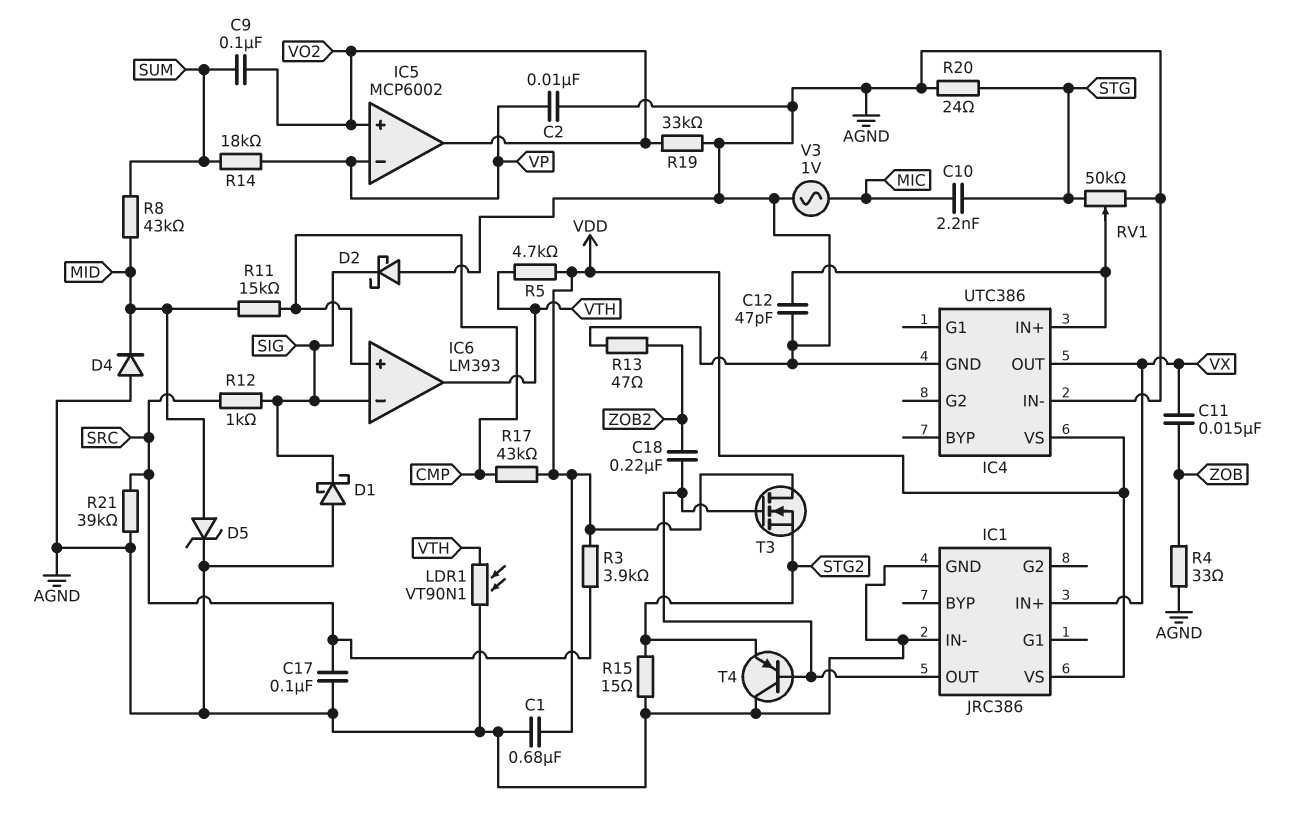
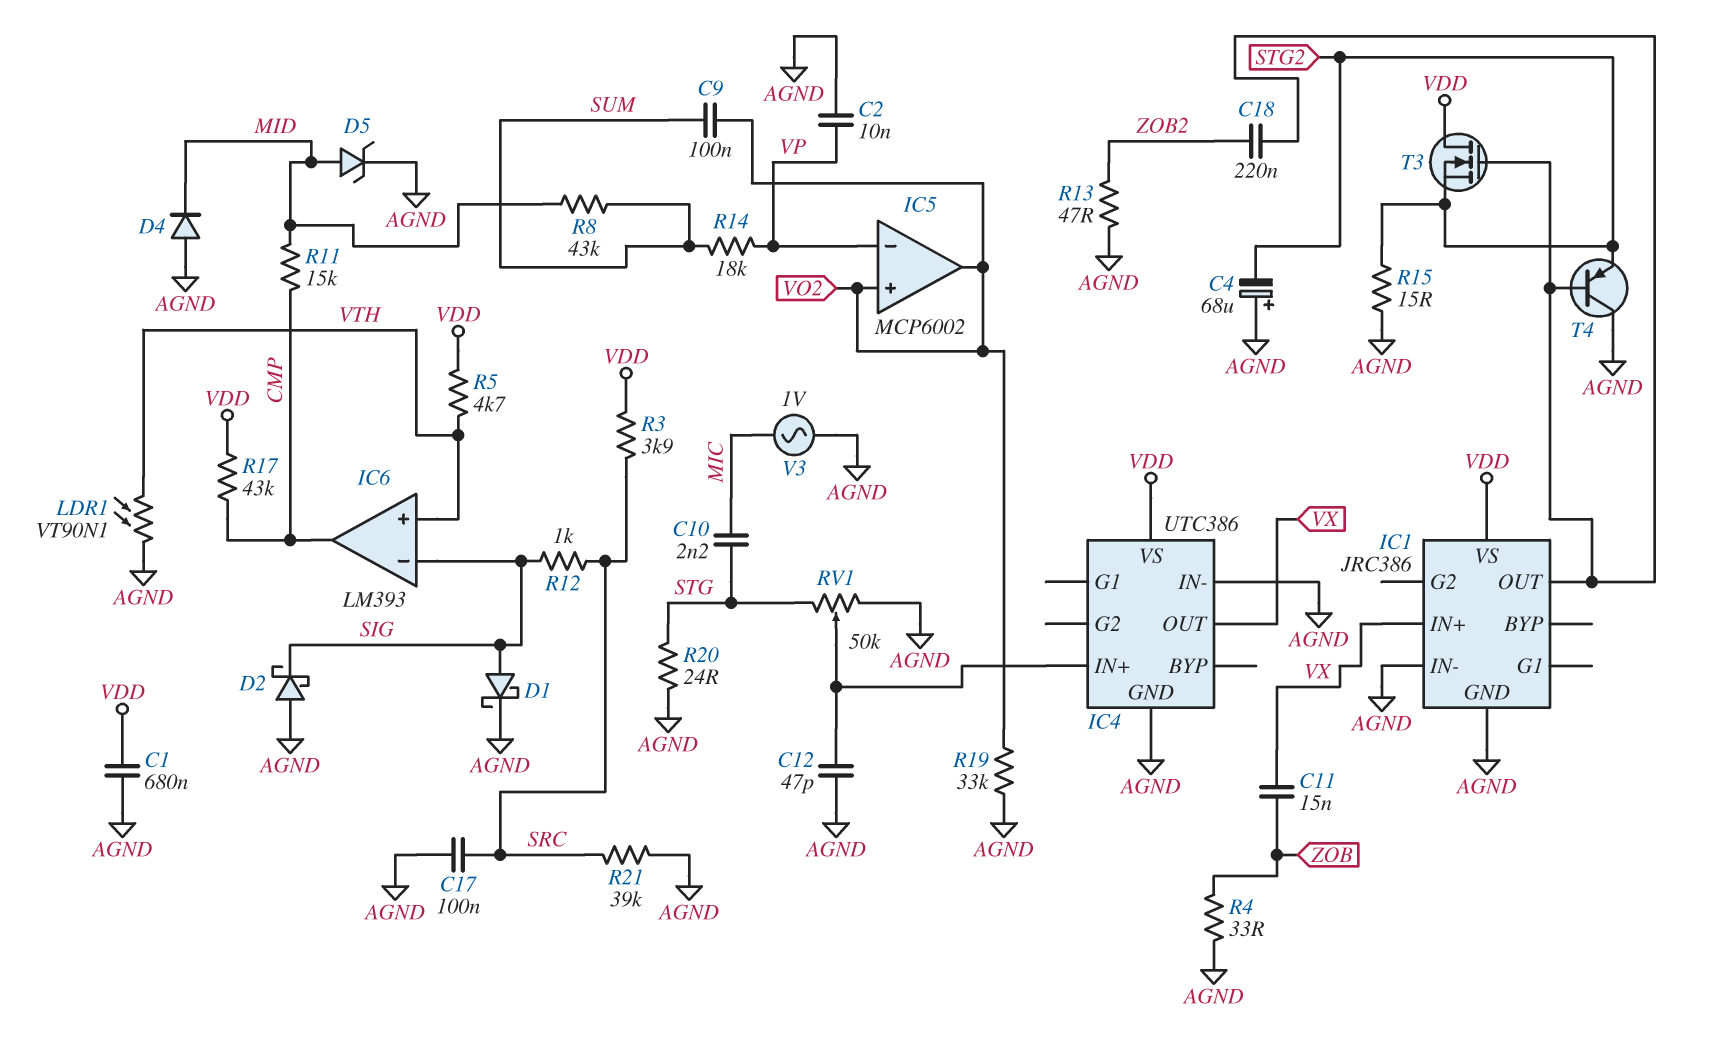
C4: none -> 68uF (plus AGND, minus STG2)
D1: schottky (A AGND, K SIG) -> schottky (A SIG, K AGND)
IC6 pin in+: CMP -> VTH
IC6 pin out: VTH -> CMP

